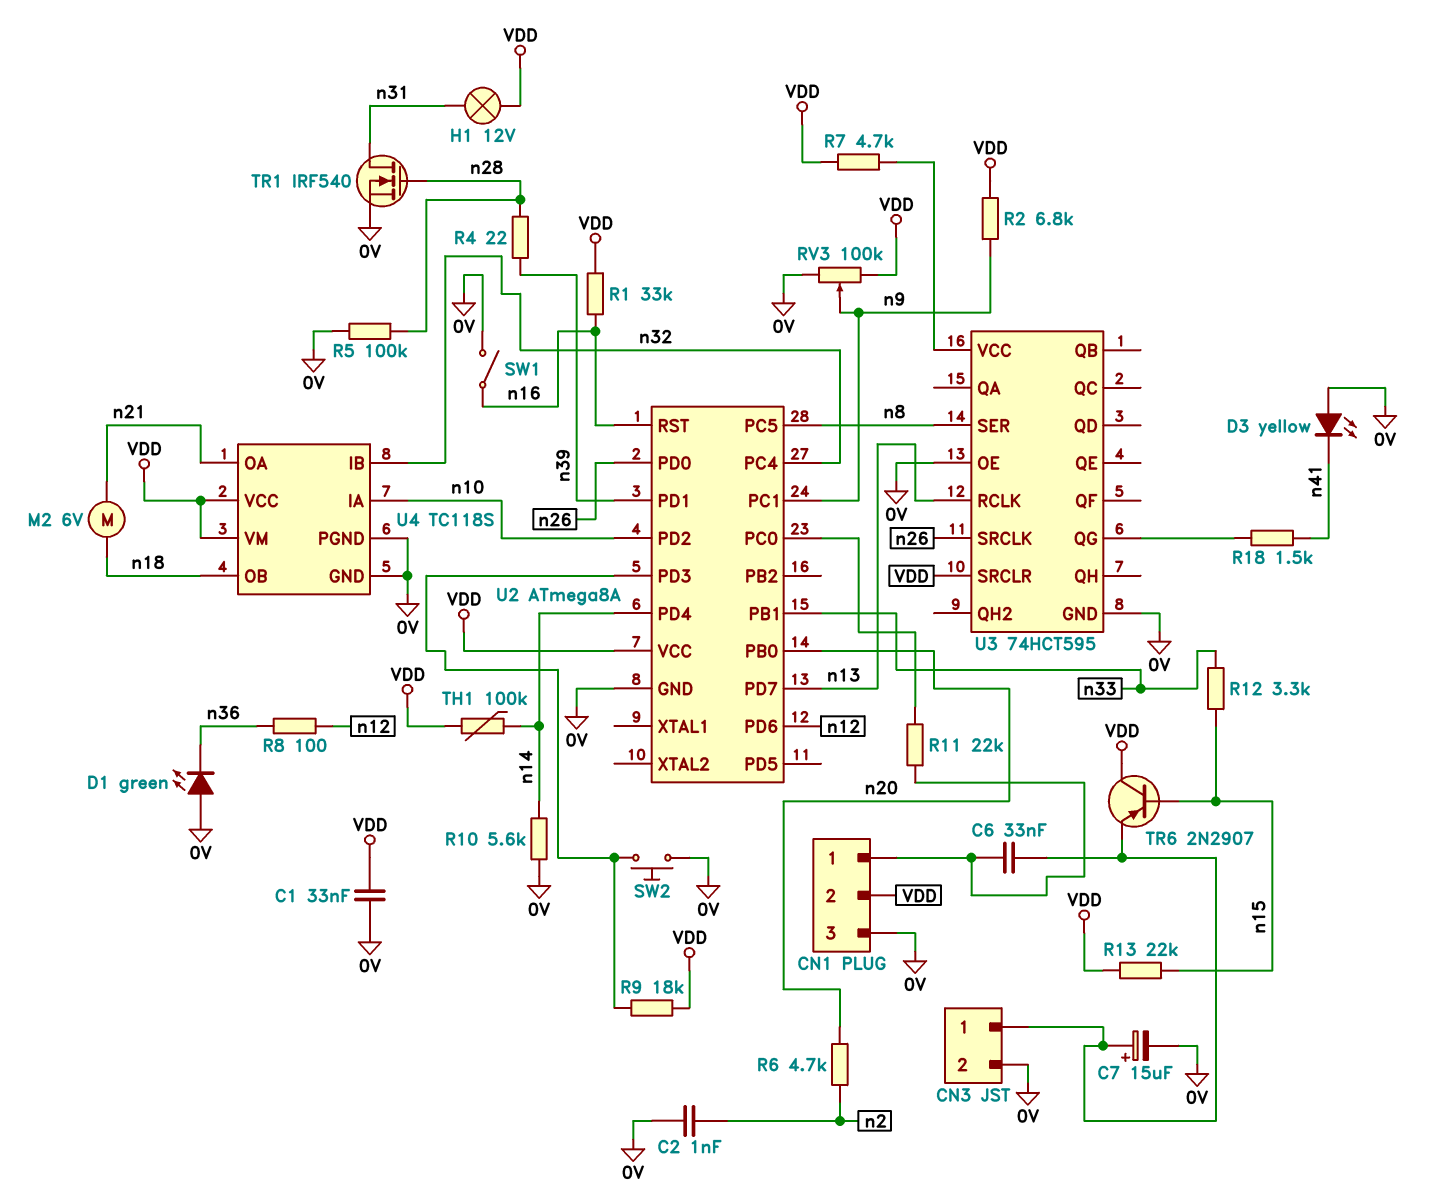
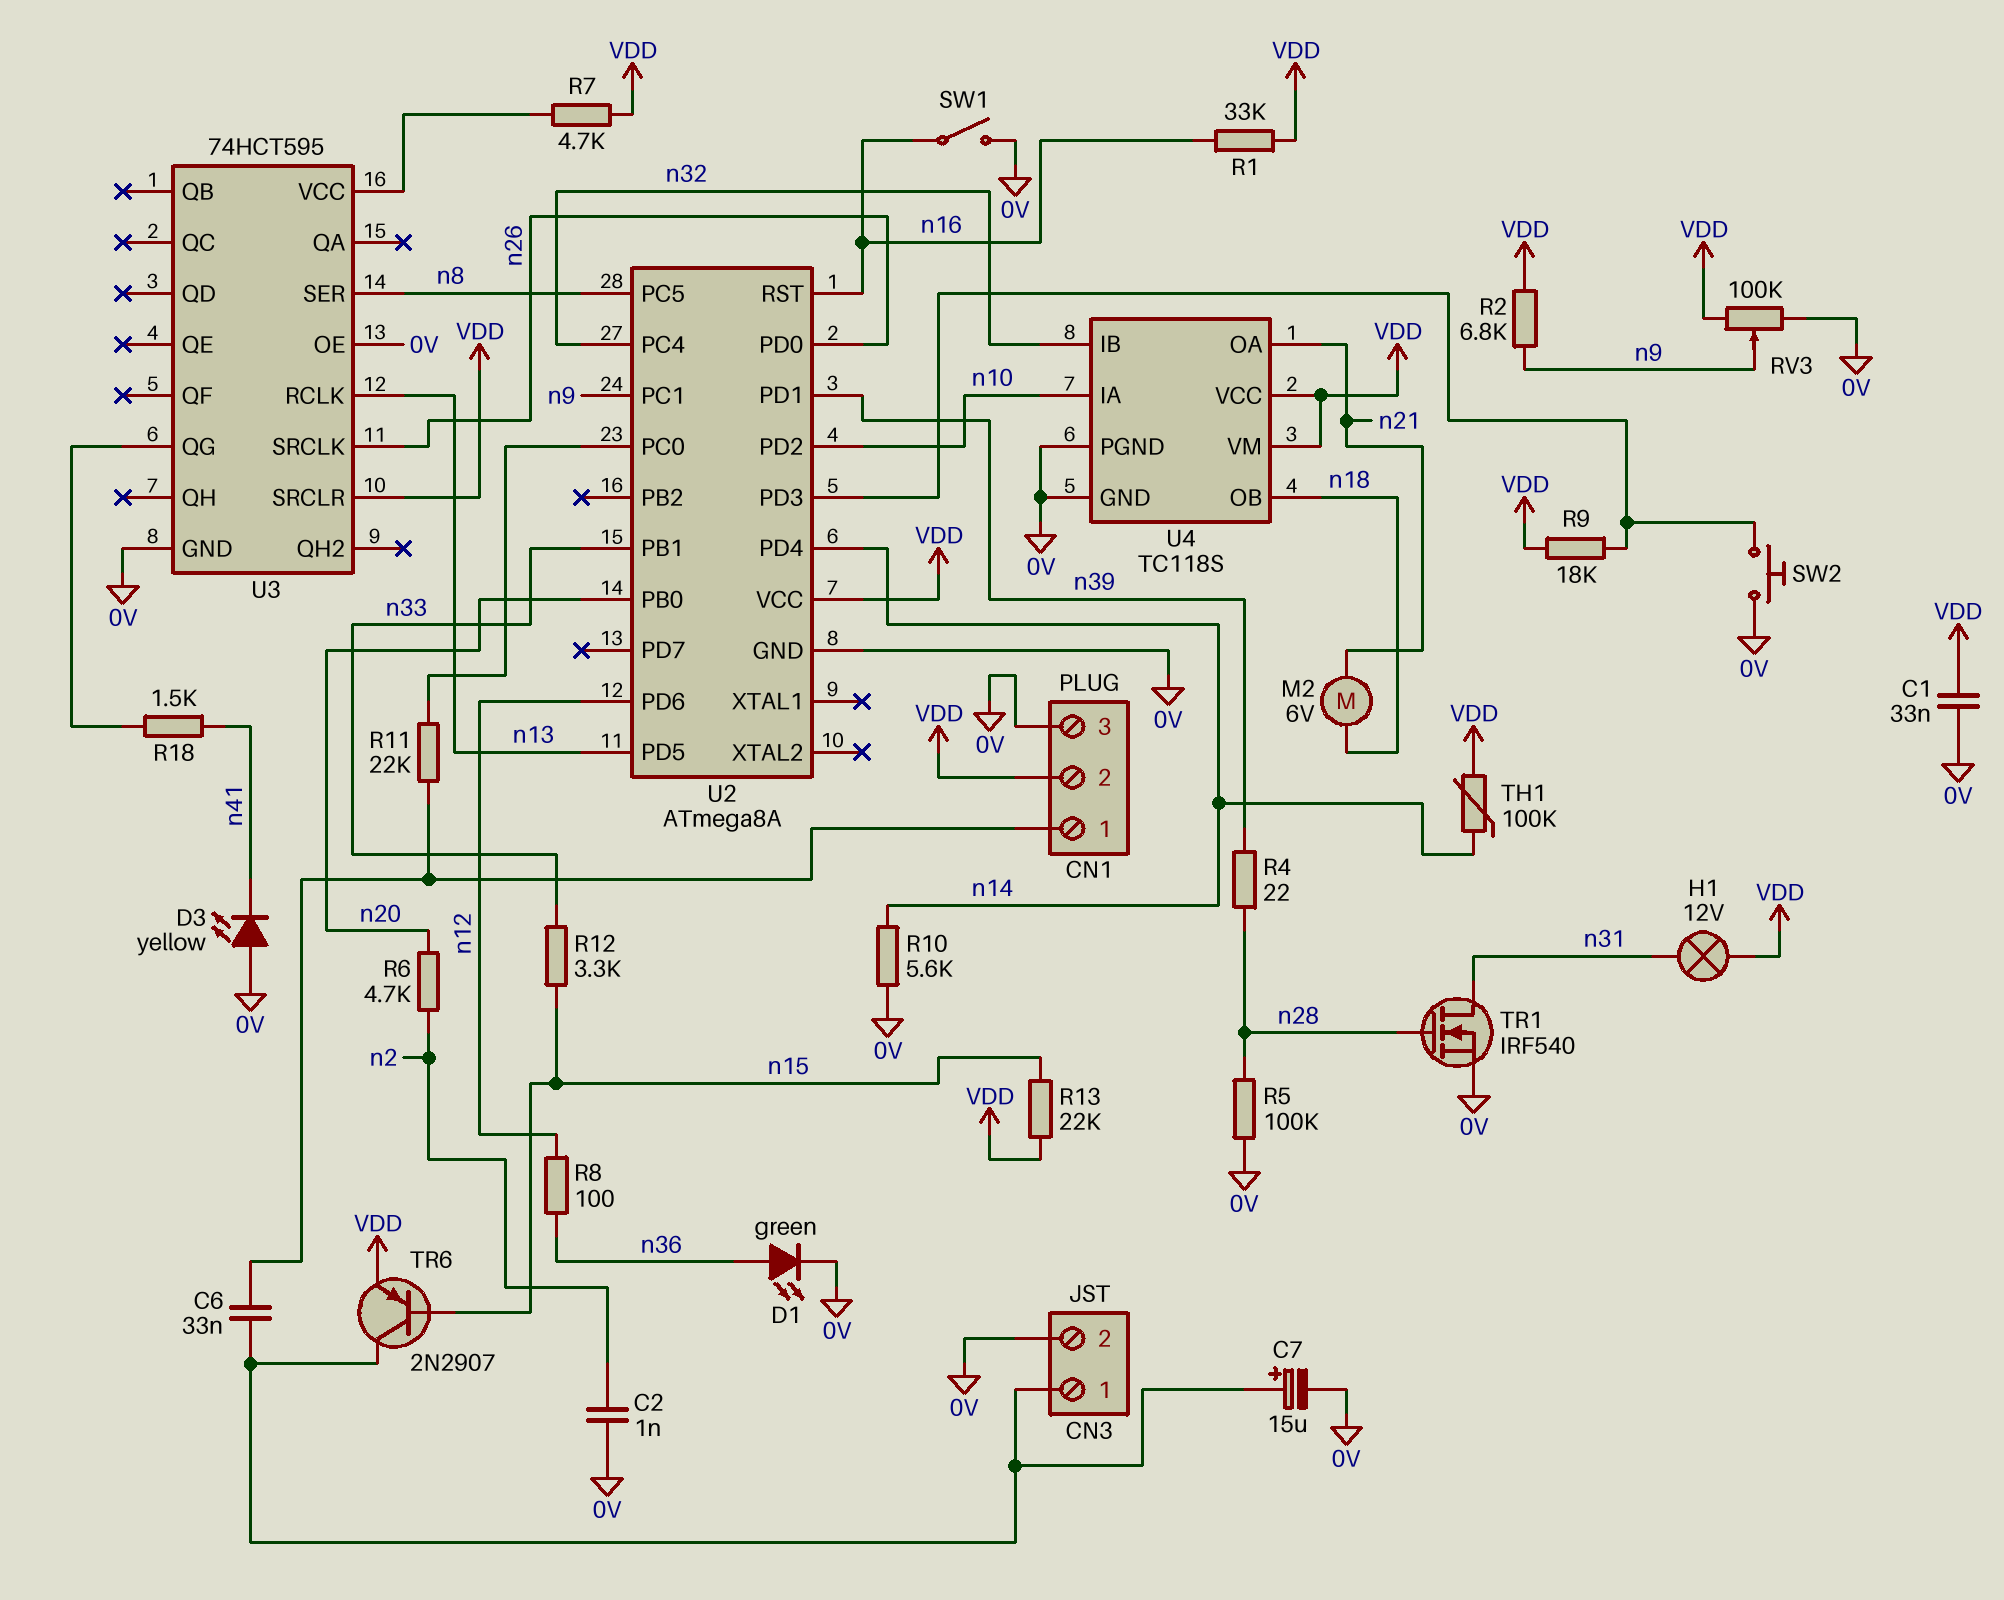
D1: LED green (A 0V, K n36) -> LED green (A n36, K 0V)
TR6: PNP 2N2907 (B n15, C VDD, E CN3/1) -> PNP 2N2907 (B n15, C CN3/1, E VDD)
U2 pin PD5: none -> n13
U2 pin PD7: n13 -> none

